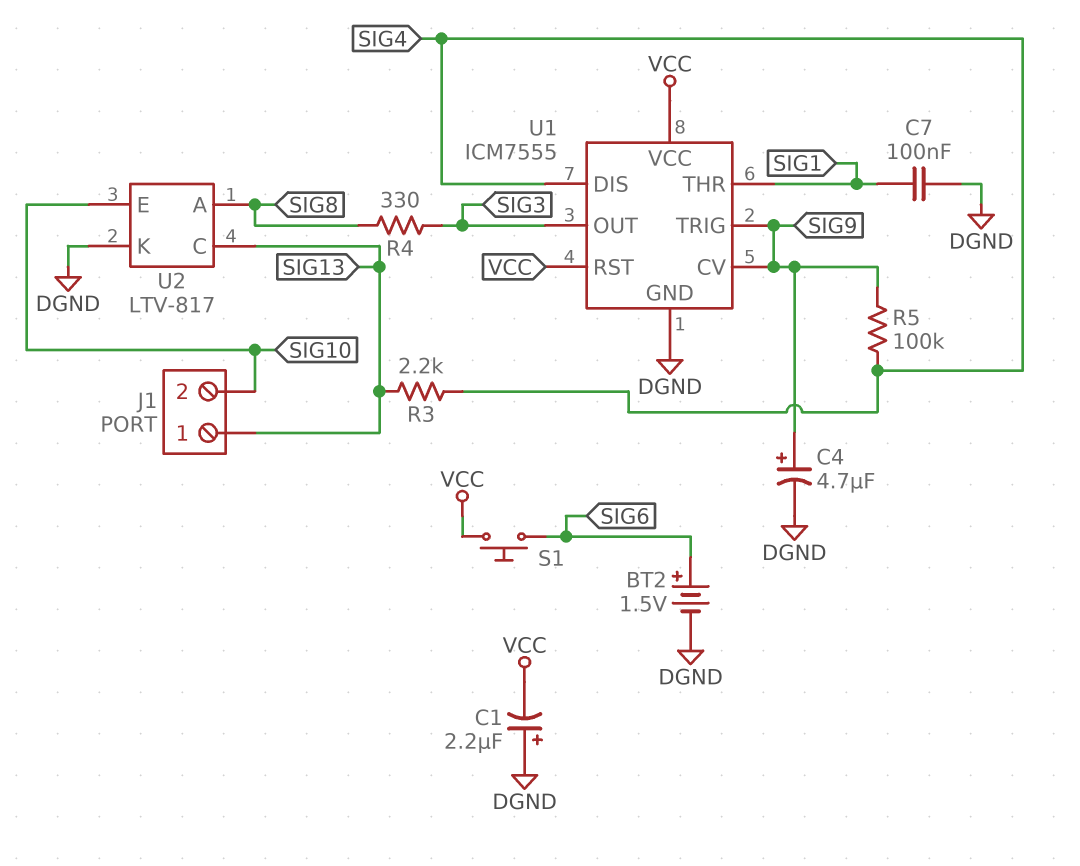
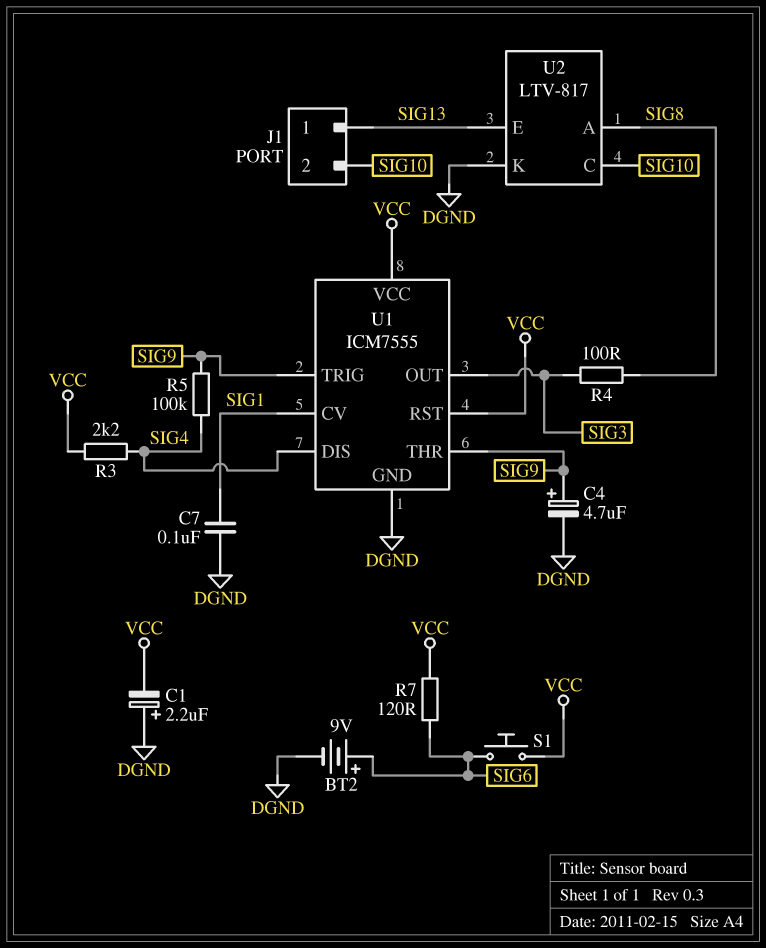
BT2: 1.5V (plus SIG6, minus DGND) -> 9V (plus SIG6, minus DGND)
R3: 2.2k (SIG4, SIG13) -> 2.2k (SIG4, VCC)
R4: 330 (SIG3, SIG8) -> 100 (SIG3, SIG8)
R7: none -> 120 (SIG6, VCC)
U1 pin CV: SIG9 -> SIG1
U1 pin THR: SIG1 -> SIG9
U2 pin C: SIG13 -> SIG10
U2 pin E: SIG10 -> SIG13

